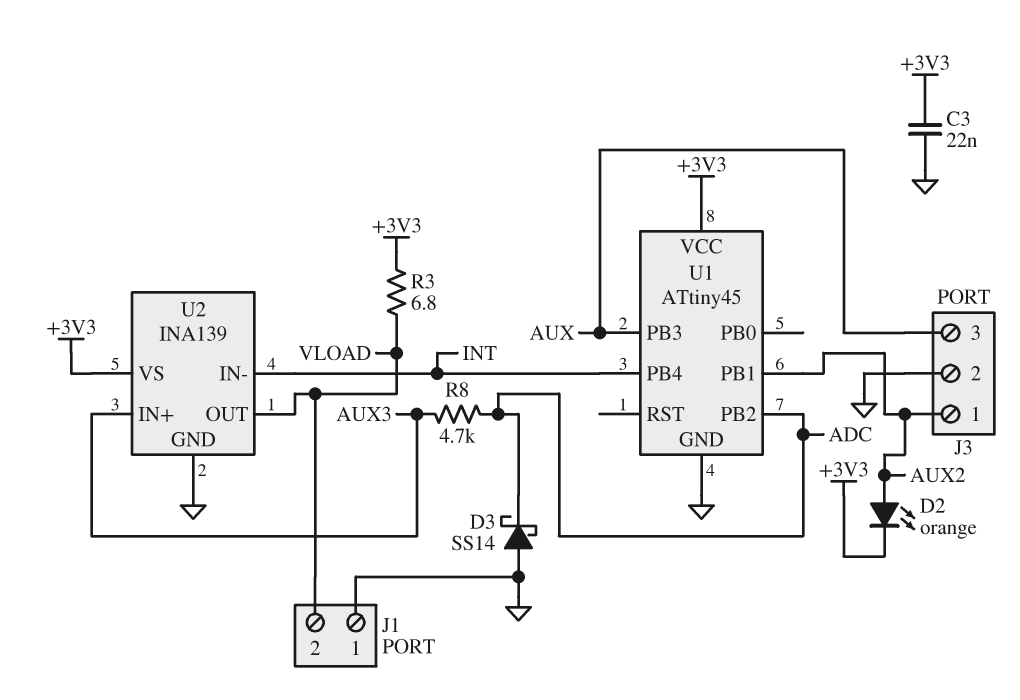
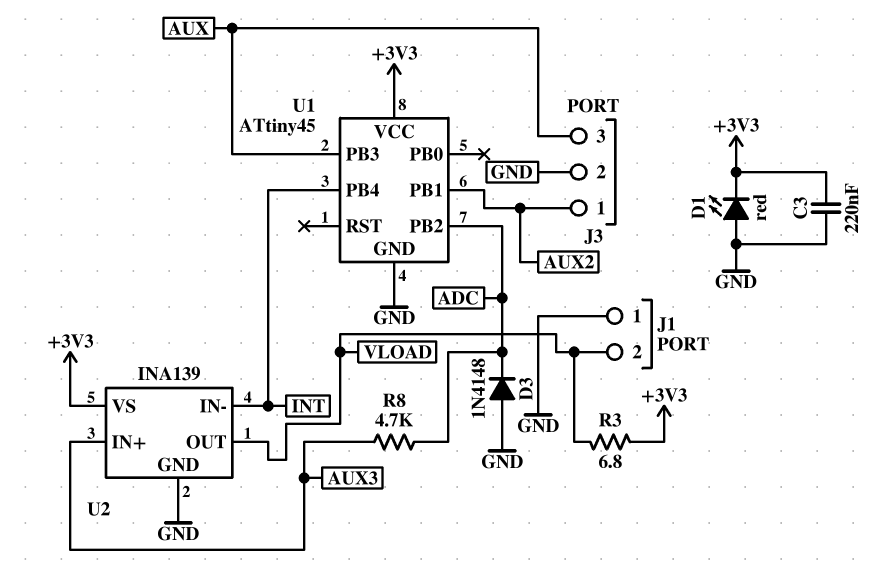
C3: 22nF (+3V3, GND) -> 220nF (+3V3, GND)
D1: none -> LED red (A GND, K +3V3)
D2: LED orange (A AUX2, K +3V3) -> none
D3: schottky SS14 (A GND, K ADC) -> diode 1N4148 (A GND, K ADC)

